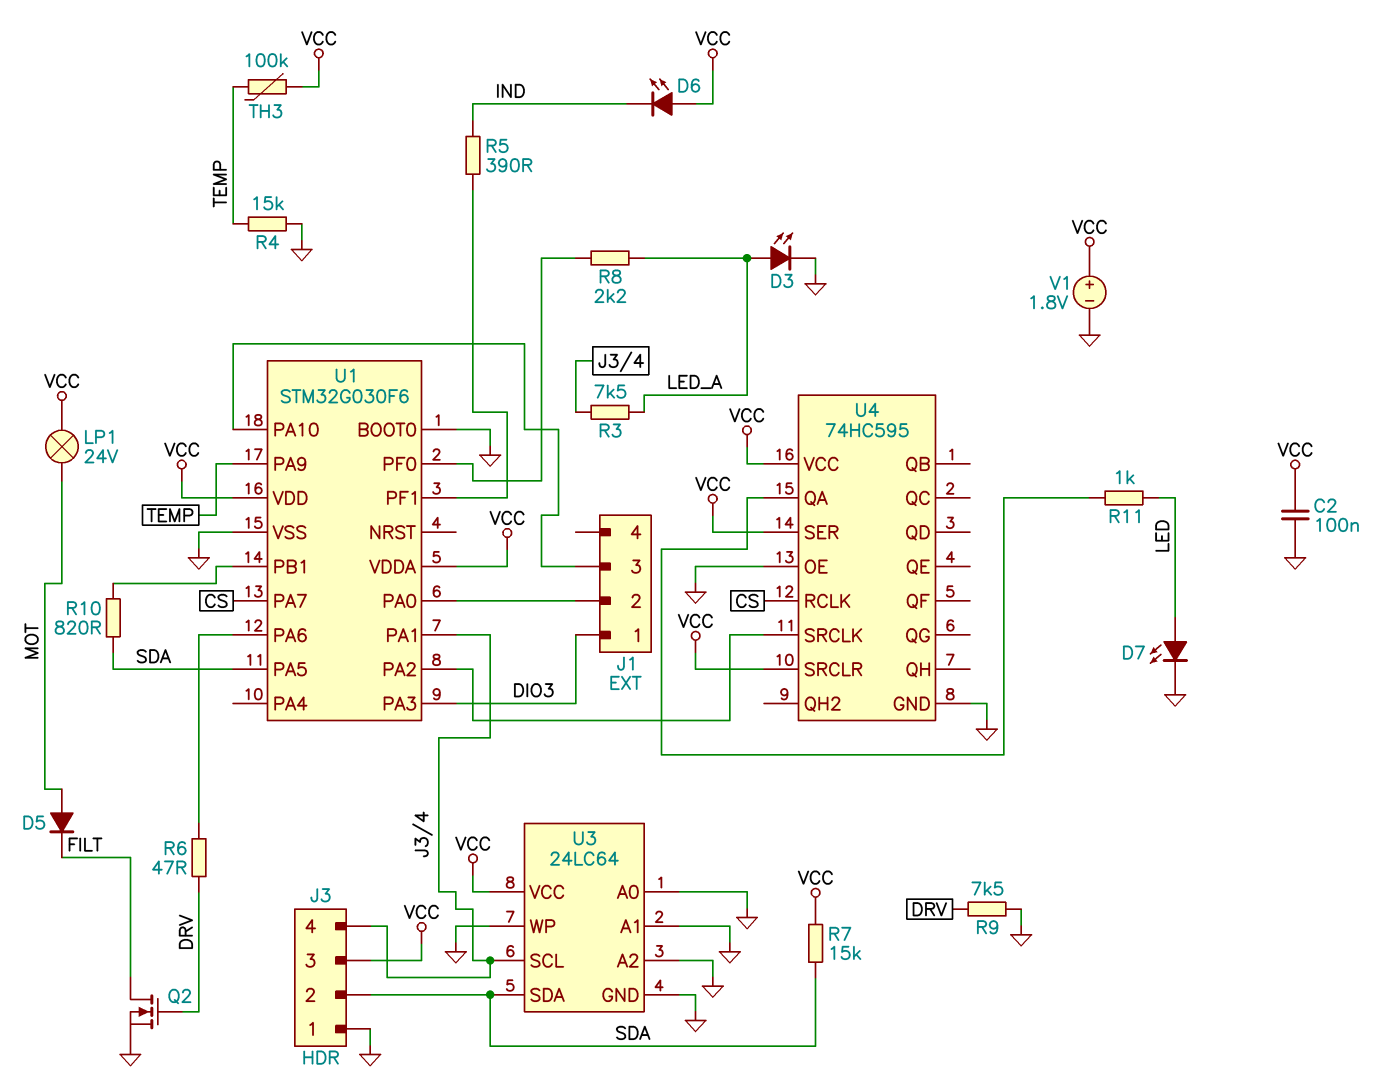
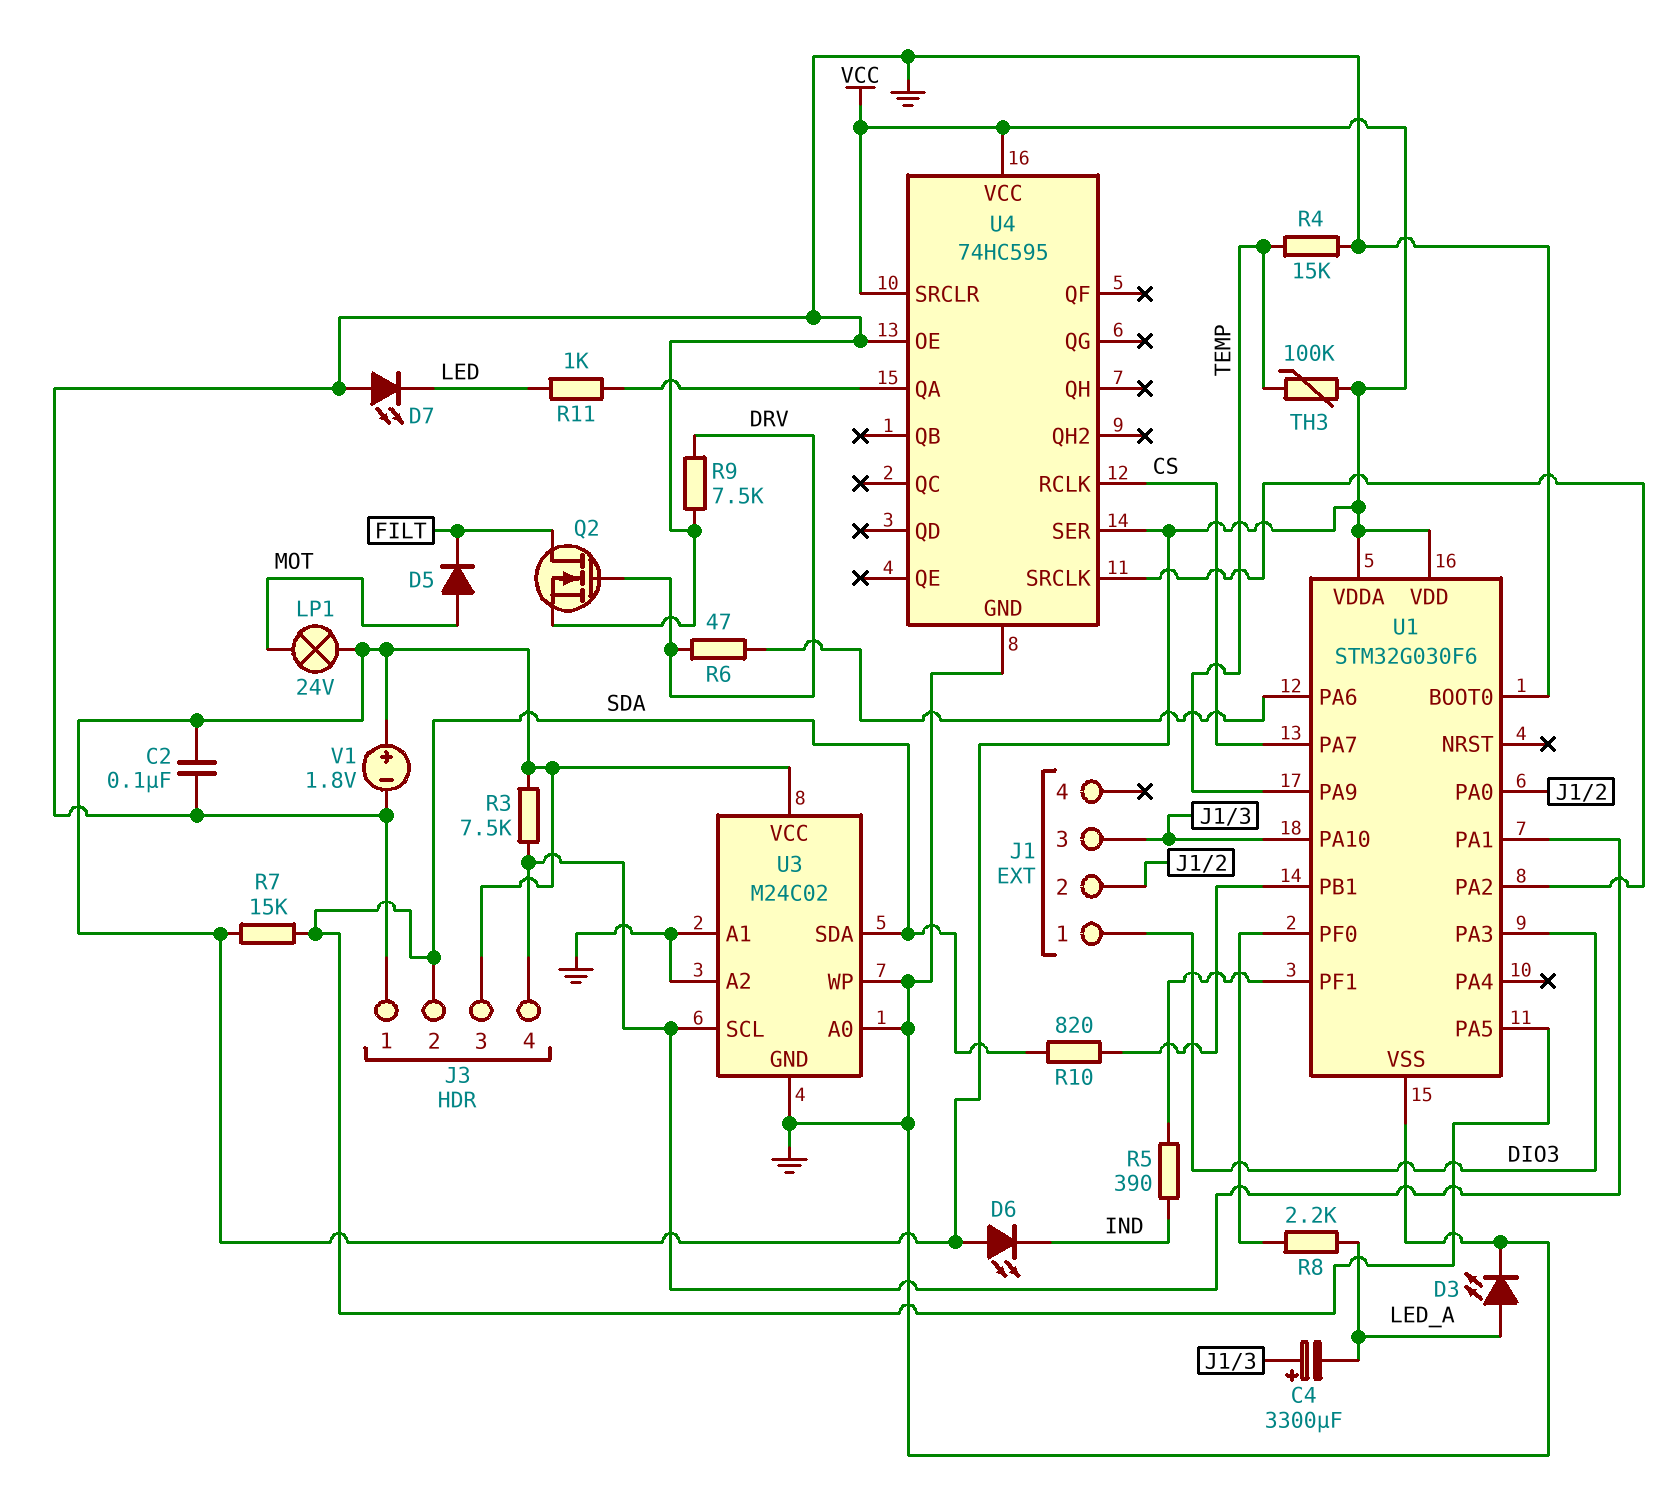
C4: none -> 3300uF (plus J1/3, minus LED_A)
D7: LED (A LED, K GND) -> LED (A GND, K LED)
R3: 7.5k (J3/4, LED_A) -> 7.5k (J3/4, VCC)
U3: 24LC64 -> M24C02

